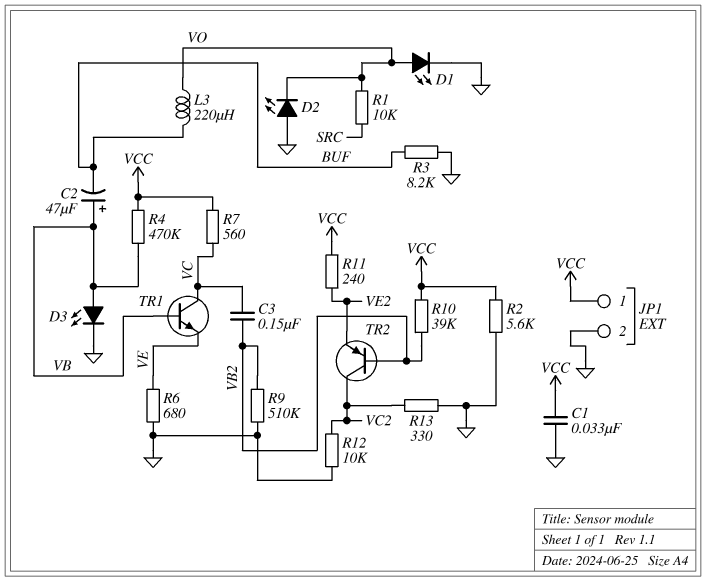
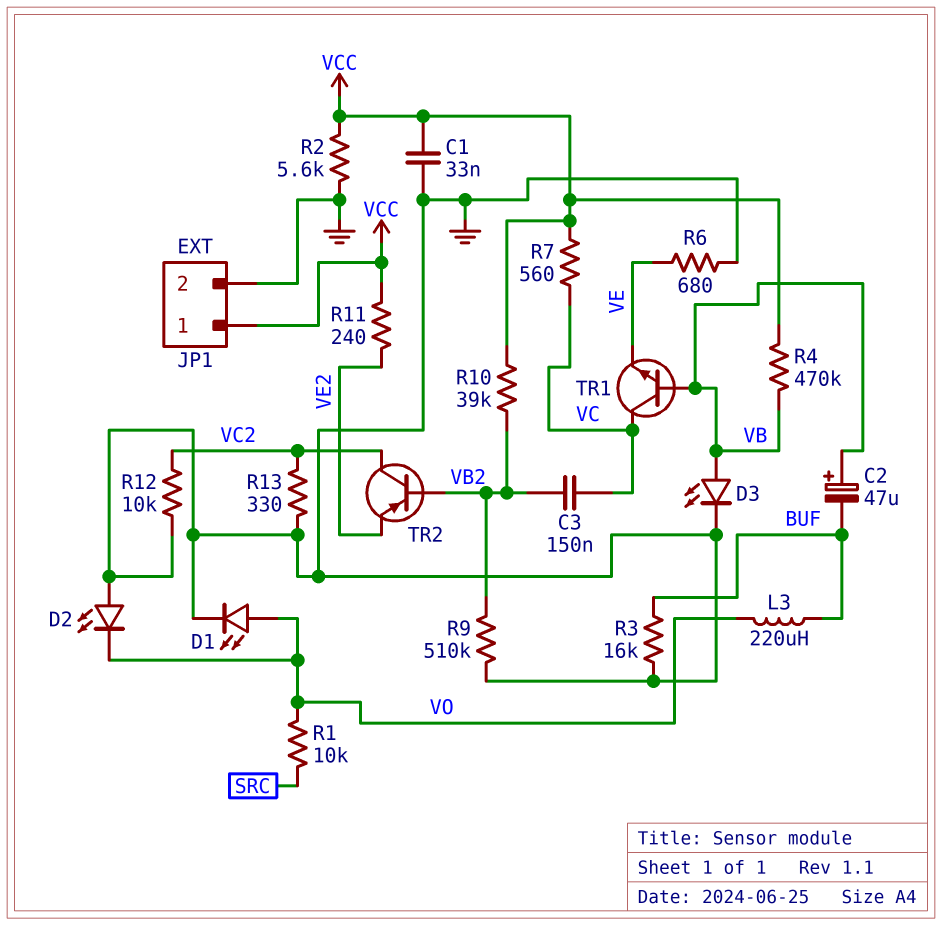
R3: 8.2k (BUF, GND) -> 16k (BUF, GND)

